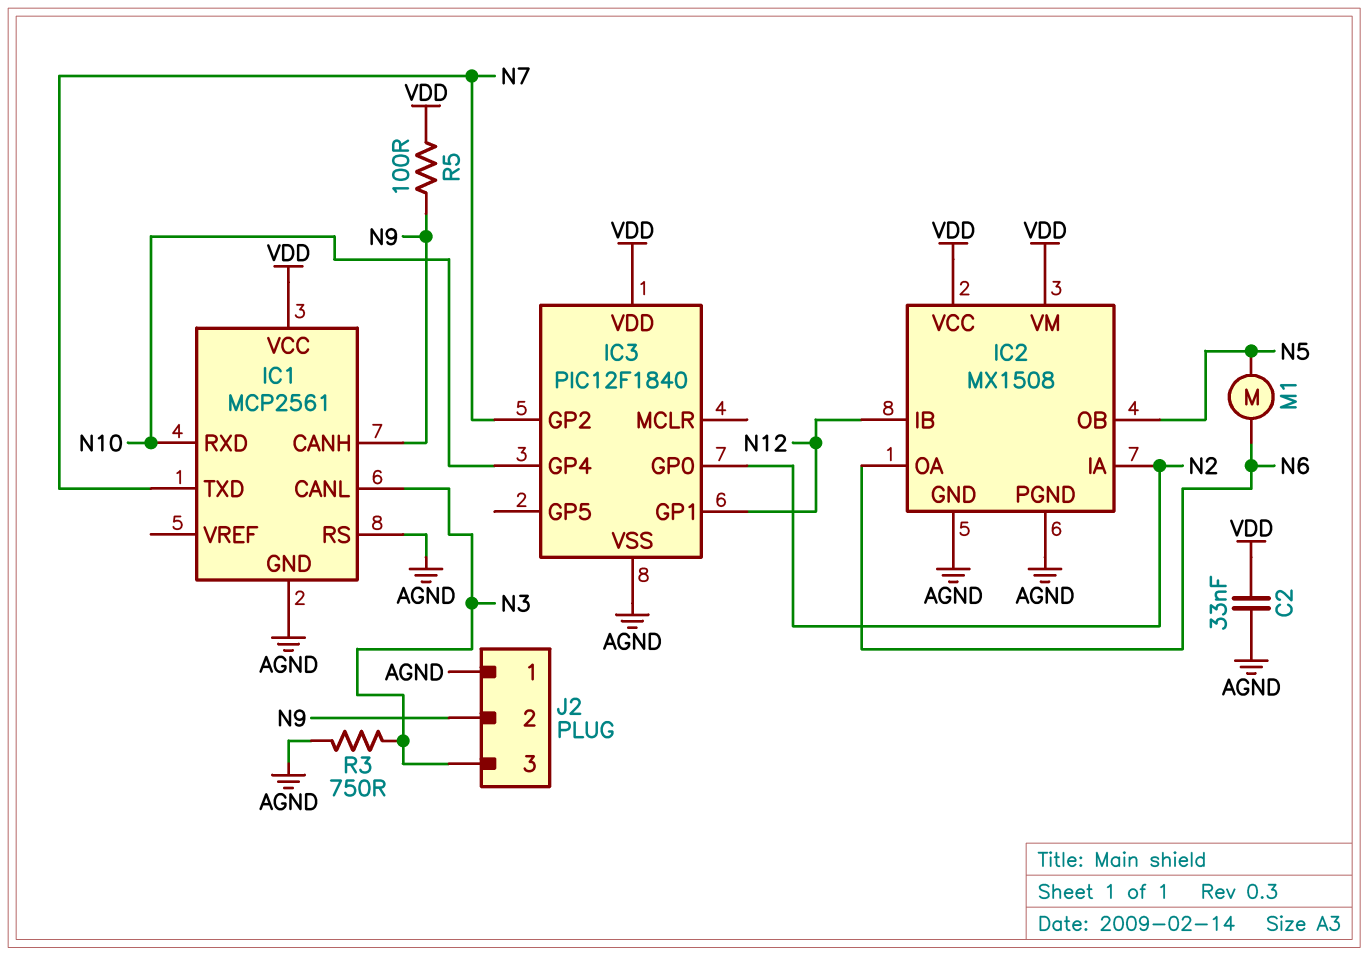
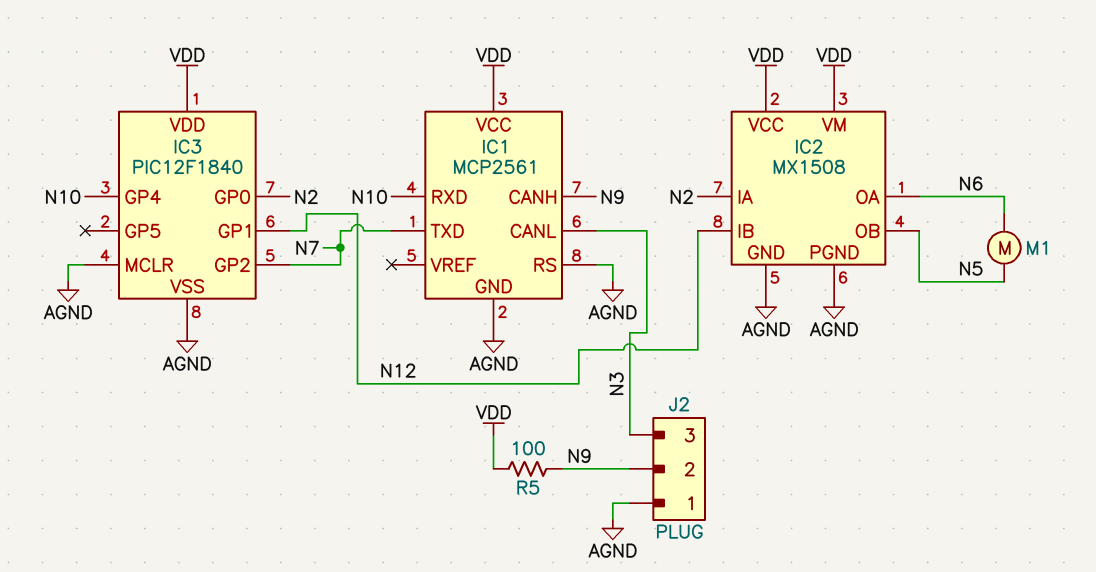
C2: 33nF (AGND, VDD) -> none
IC3 pin MCLR: none -> AGND
R3: 750 (AGND, N3) -> none

